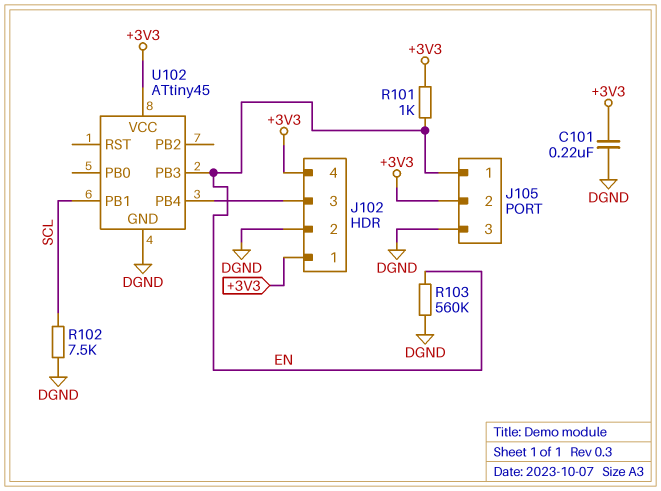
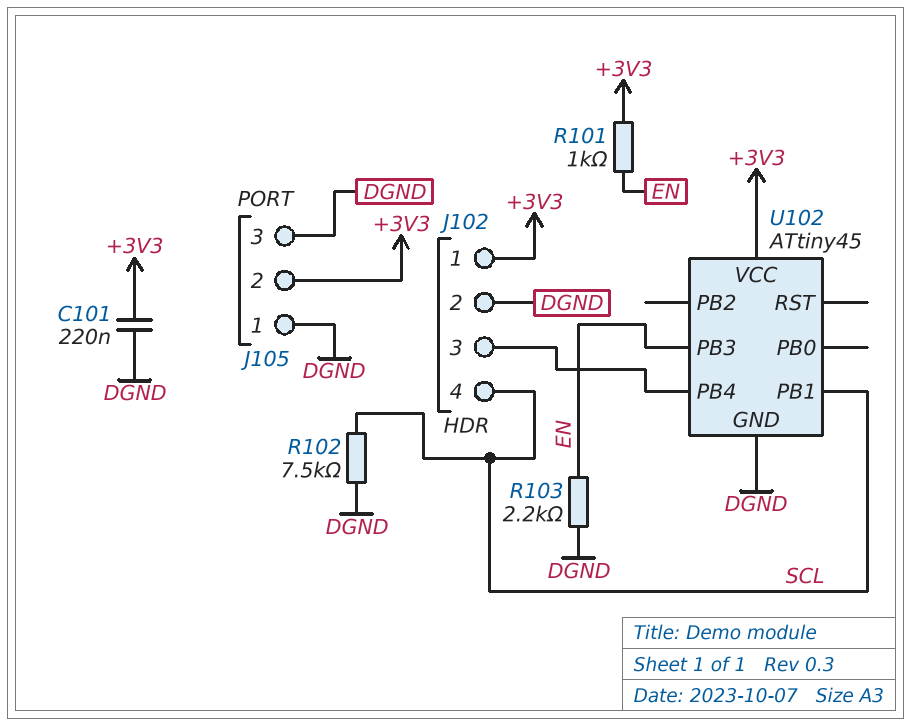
J102 pin 4: +3V3 -> SCL
J105 pin 1: EN -> DGND
R103: 560k (DGND, EN) -> 2.2k (DGND, EN)

